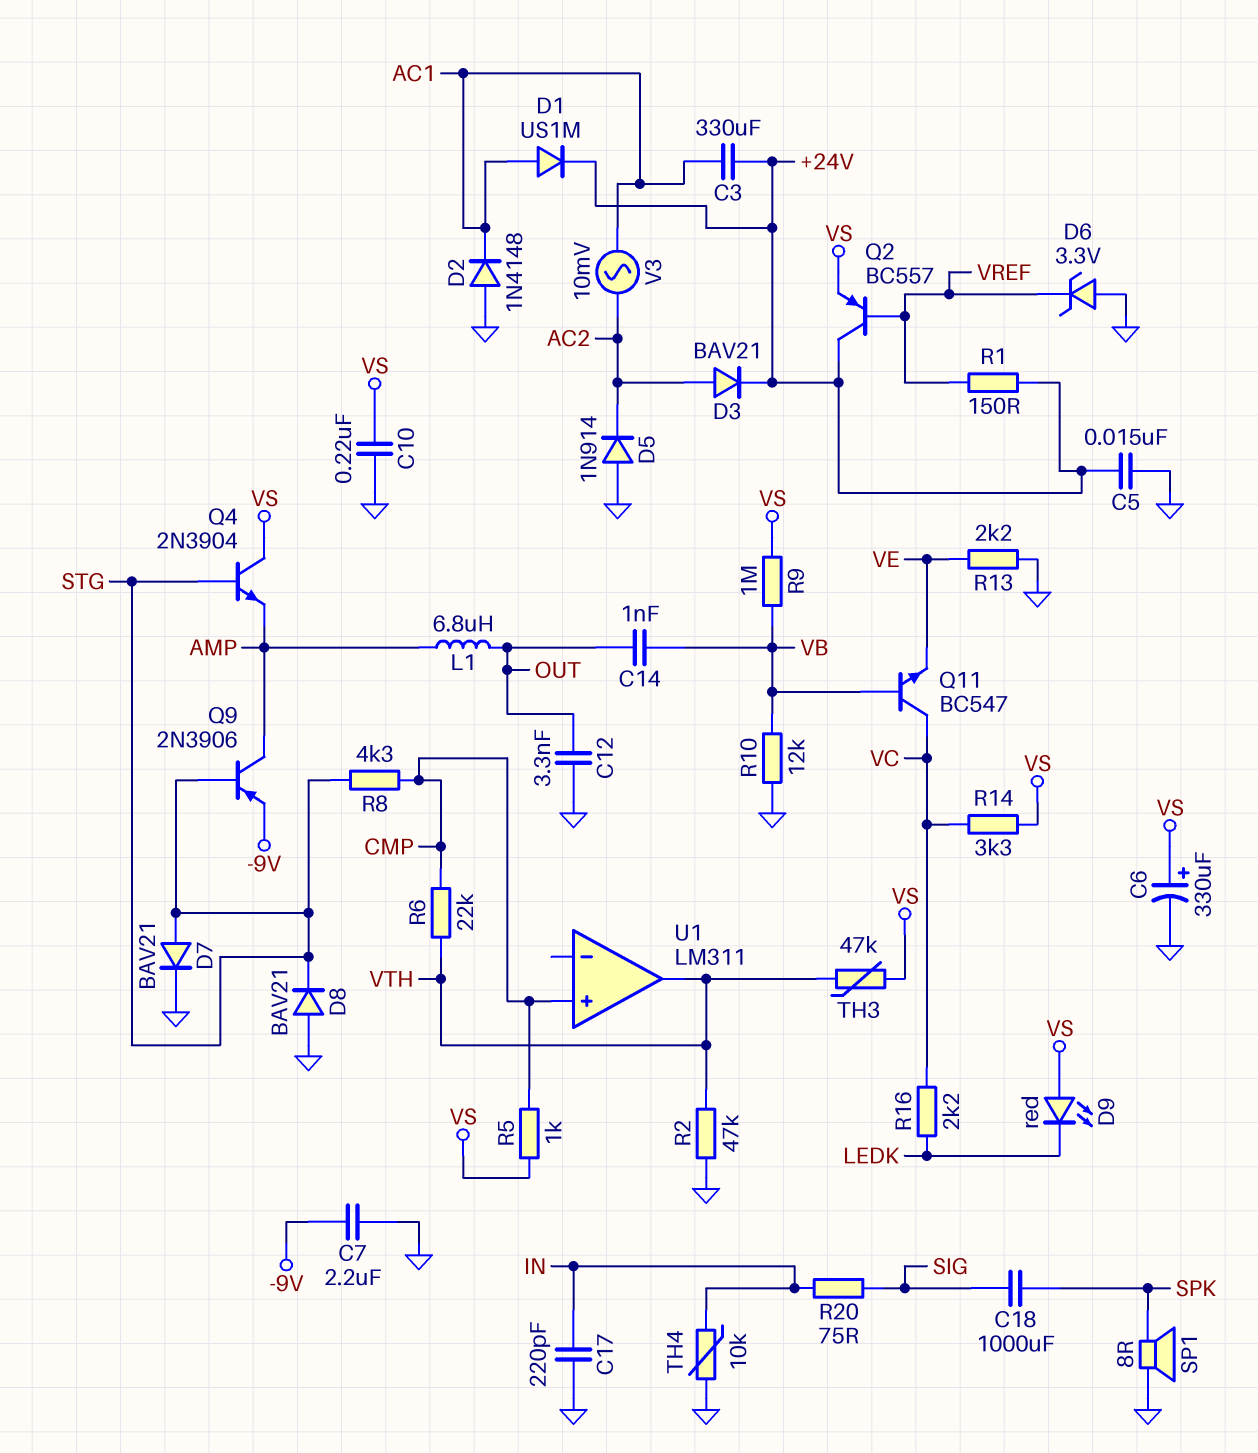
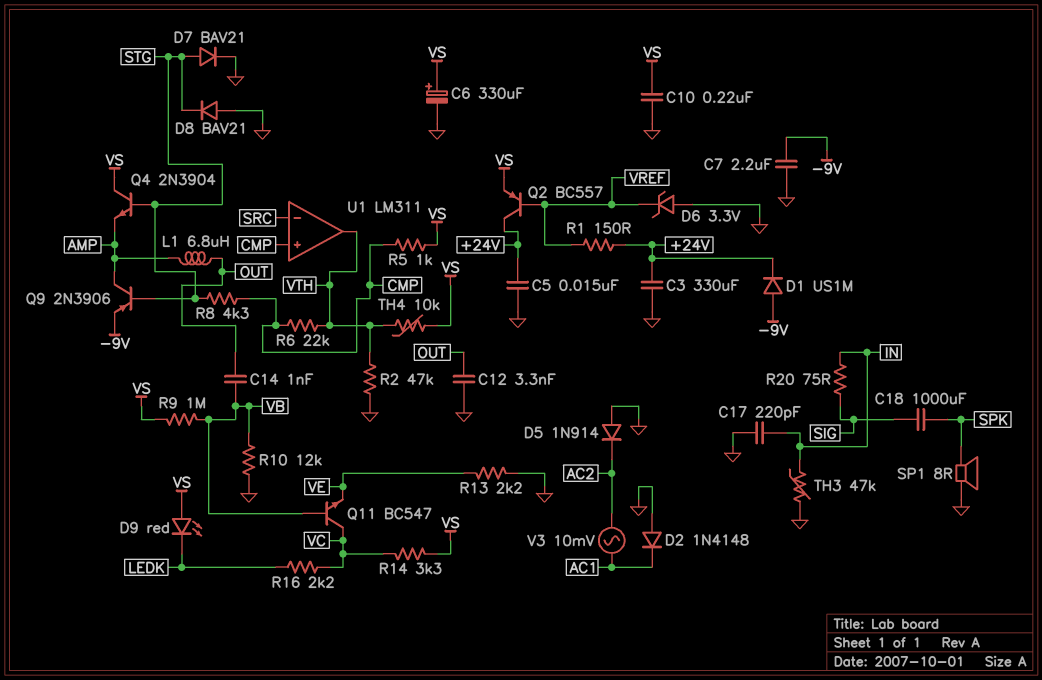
C3: 330uF (+24V, AC1) -> 330uF (+24V, GND)
D1: diode US1M (A AC1, K +24V) -> diode US1M (A -9V, K +24V)
D3: diode BAV21 (A AC2, K +24V) -> none
TH3: 47k (VS, VTH) -> 47k (GND, IN)
TH4: 10k (GND, IN) -> 10k (VS, VTH)
U1 pin in-: none -> SRC

